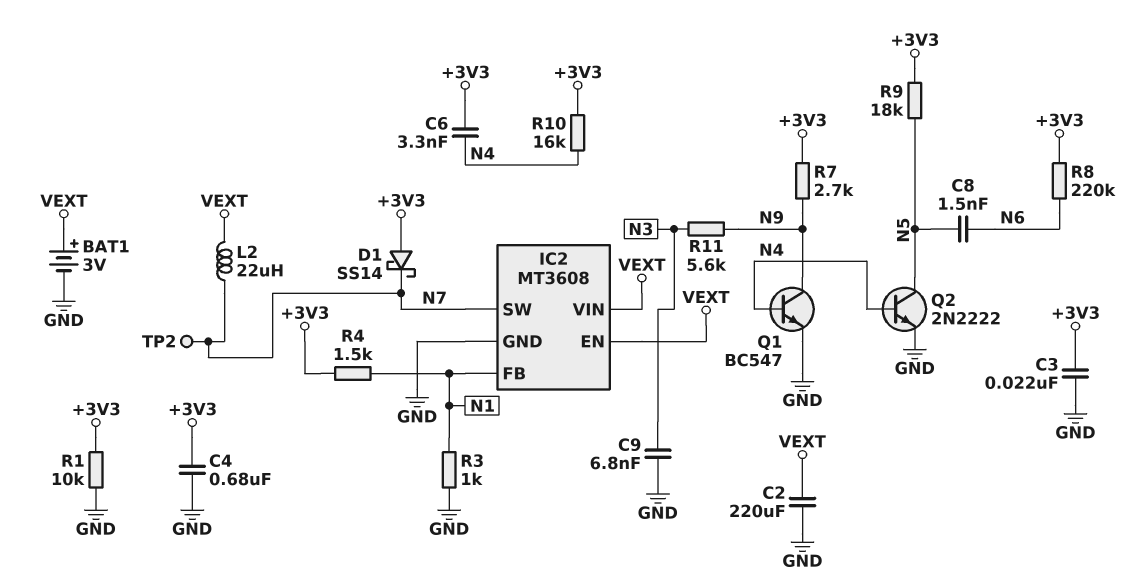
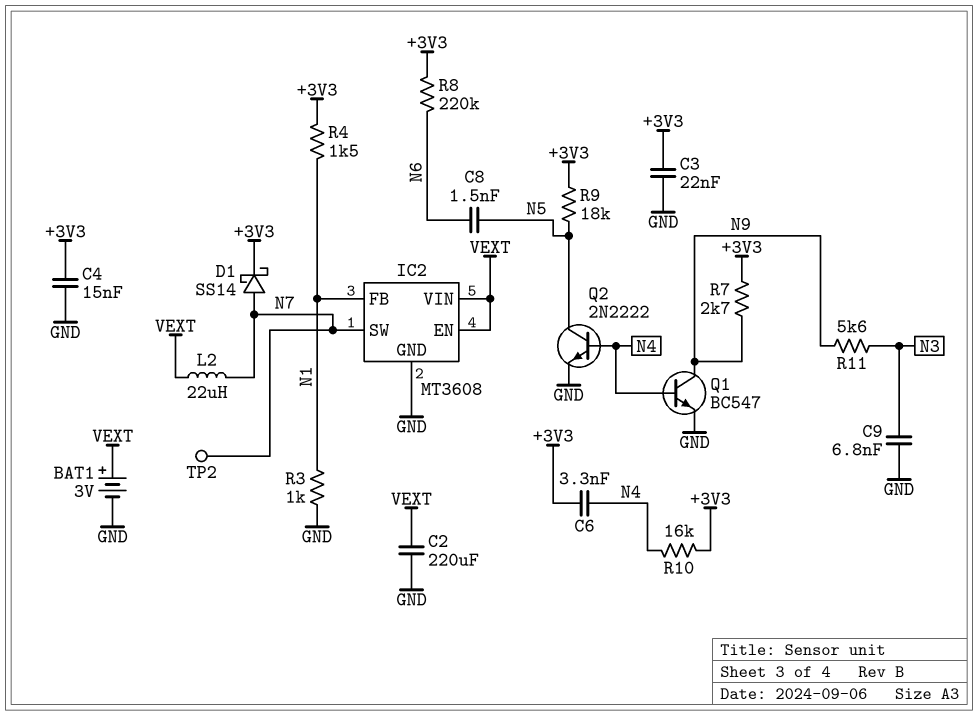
C4: 680nF (+3V3, GND) -> 15nF (+3V3, GND)
D1: schottky SS14 (A +3V3, K N7) -> schottky SS14 (A N7, K +3V3)
R1: 10k (+3V3, GND) -> none

